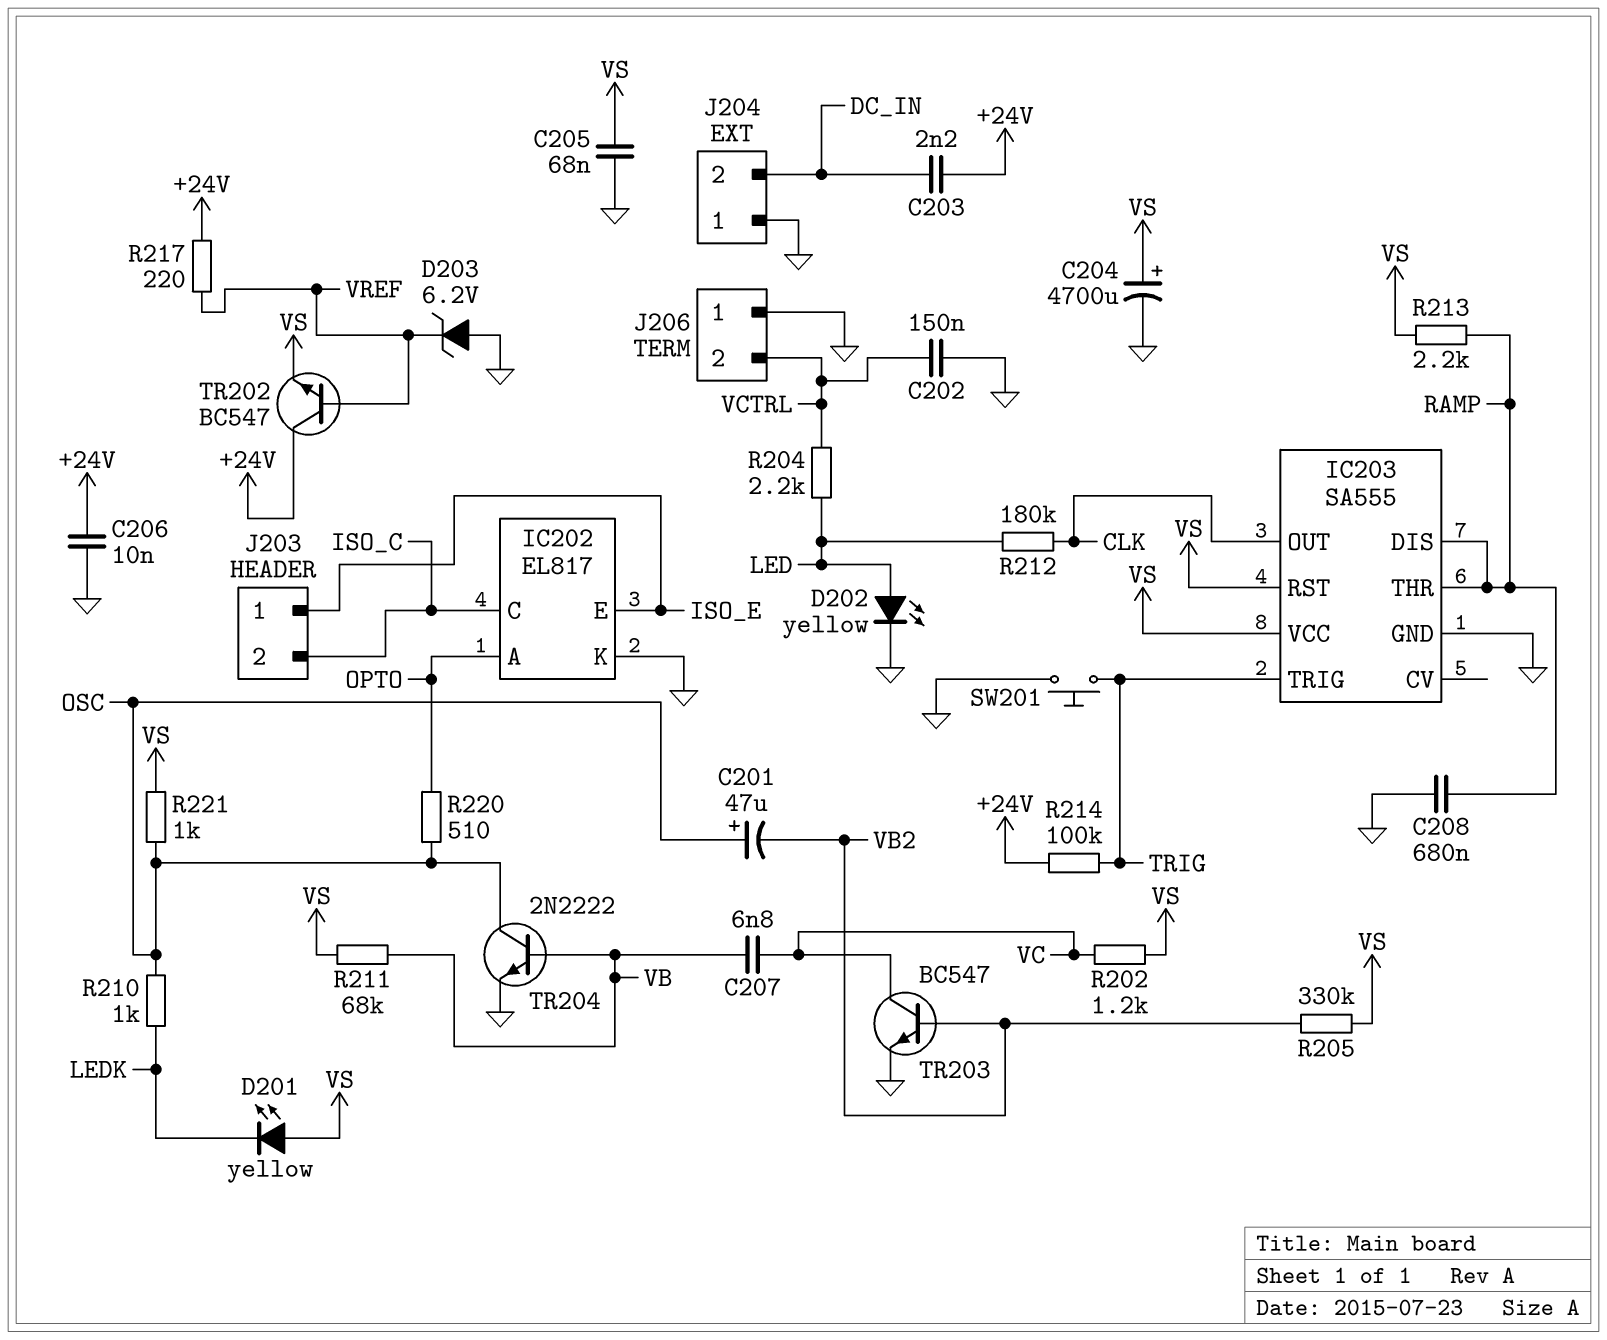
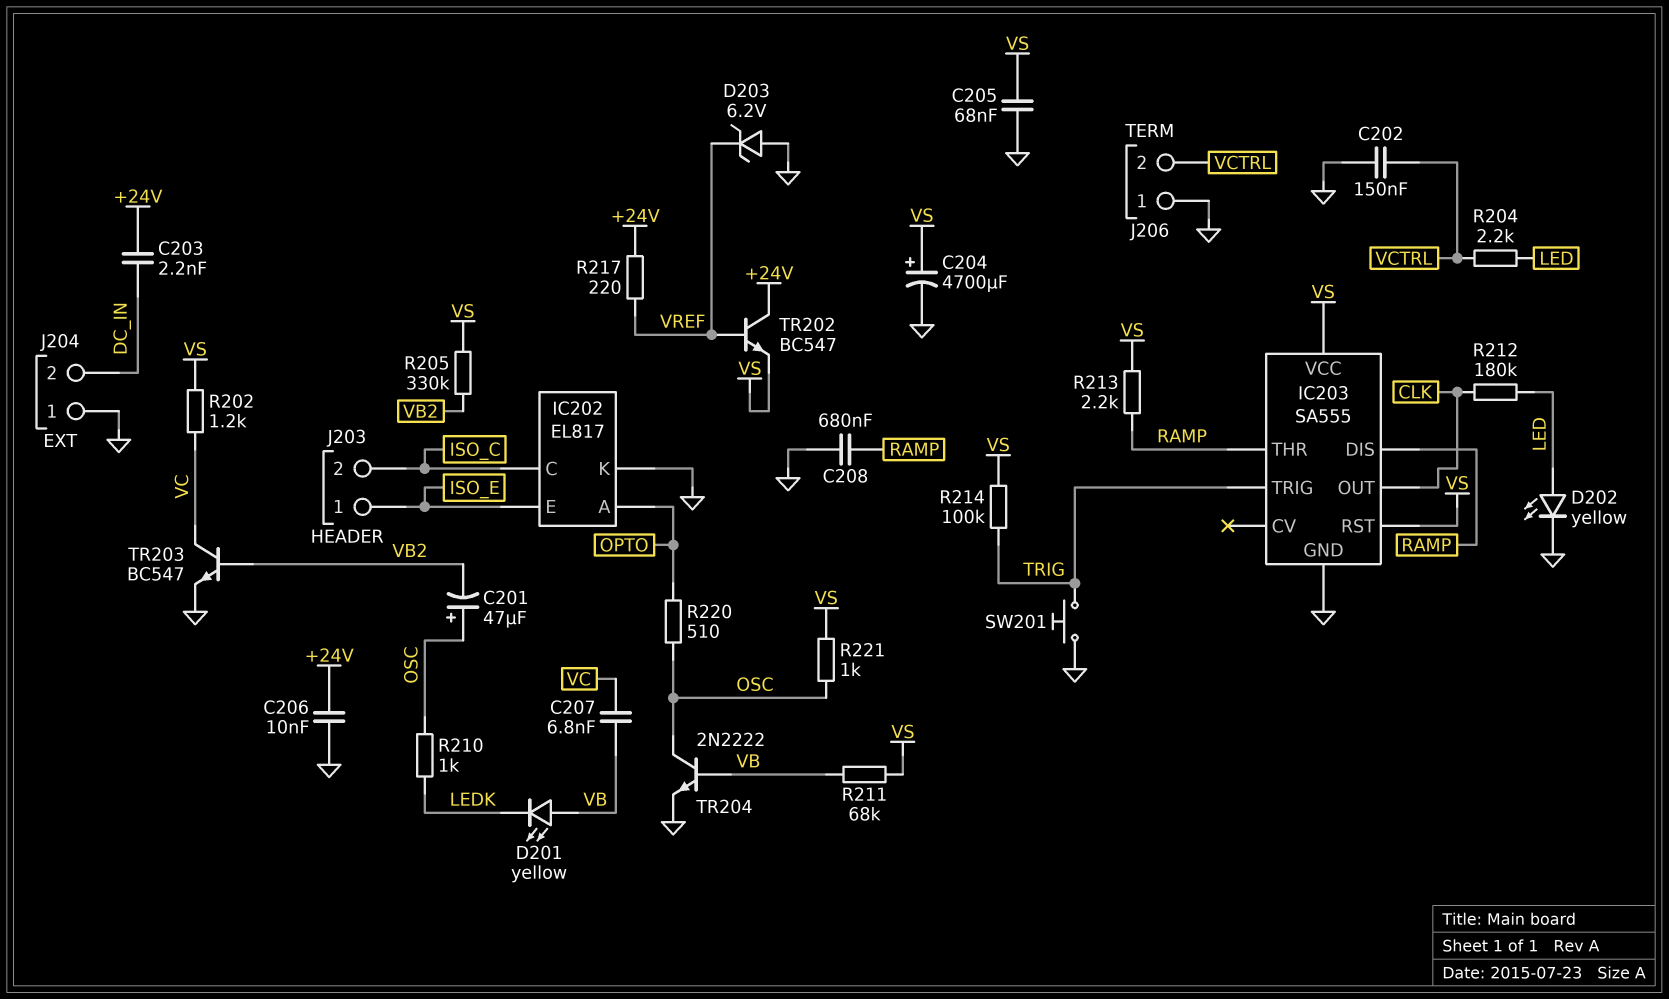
D201: LED yellow (A VS, K LEDK) -> LED yellow (A VB, K LEDK)
R214: 100k (+24V, TRIG) -> 100k (TRIG, VS)

